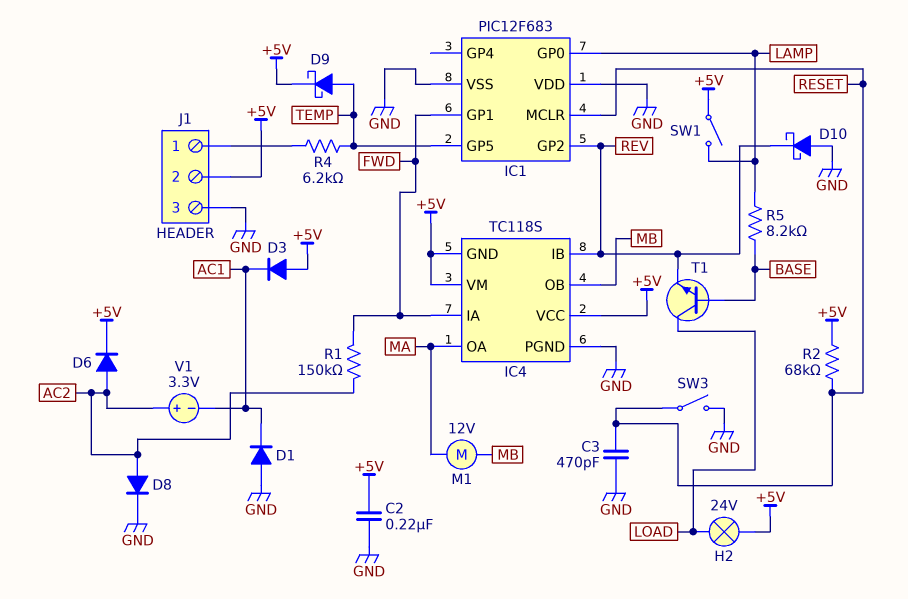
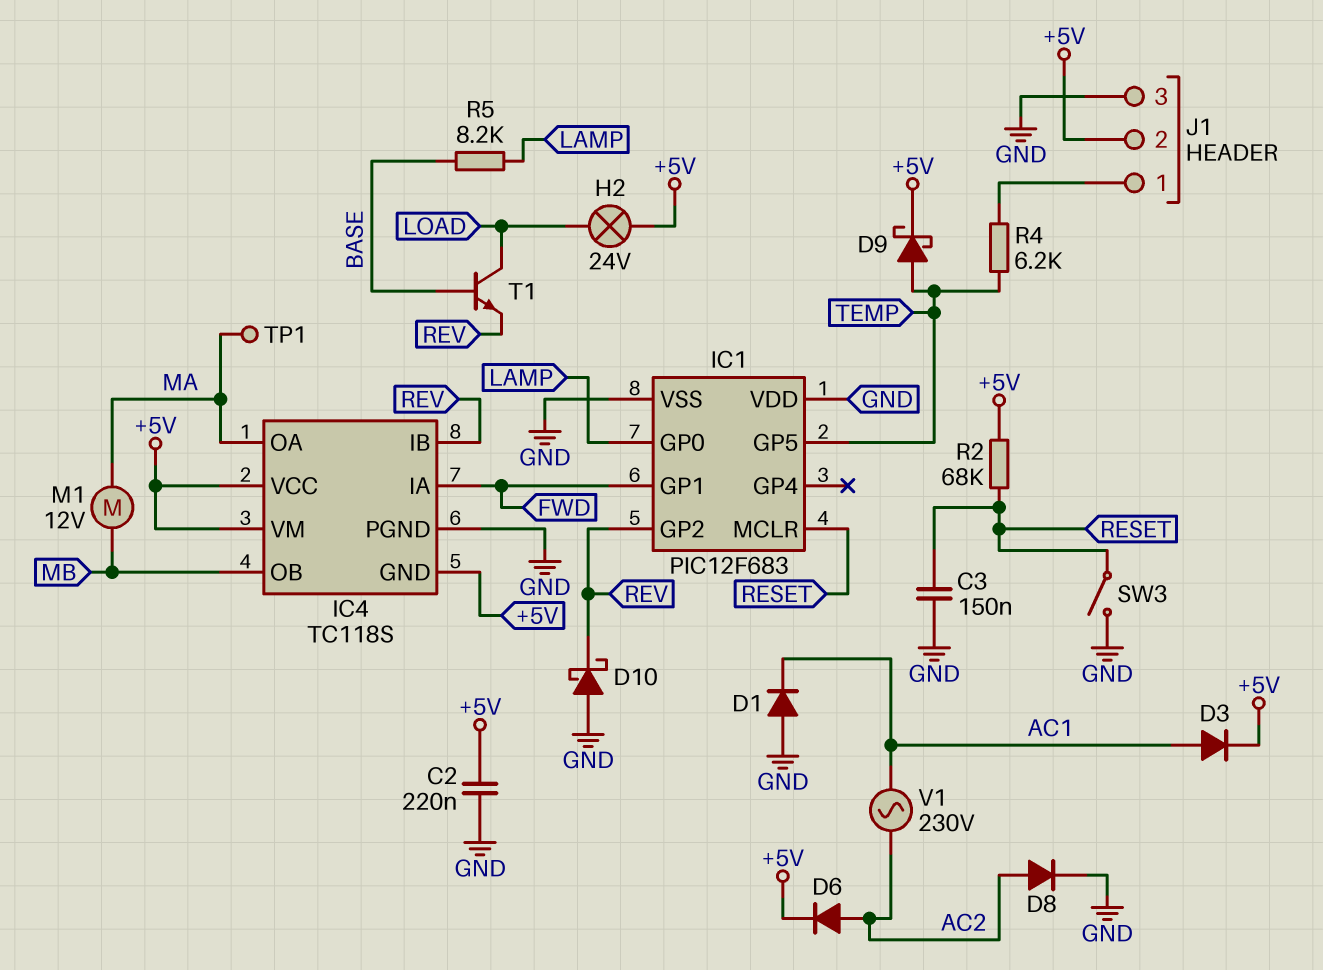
C3: 470pF (GND, RESET) -> 150nF (GND, RESET)
D3: diode (A +5V, K AC1) -> diode (A AC1, K +5V)
R1: 150k (AC2, FWD) -> none
SW1: switch (+5V, LAMP) -> none
TP1: none -> test point (MA)
V1: 3.3V (plus AC2, minus AC1) -> AC 230V (AC1, AC2)

